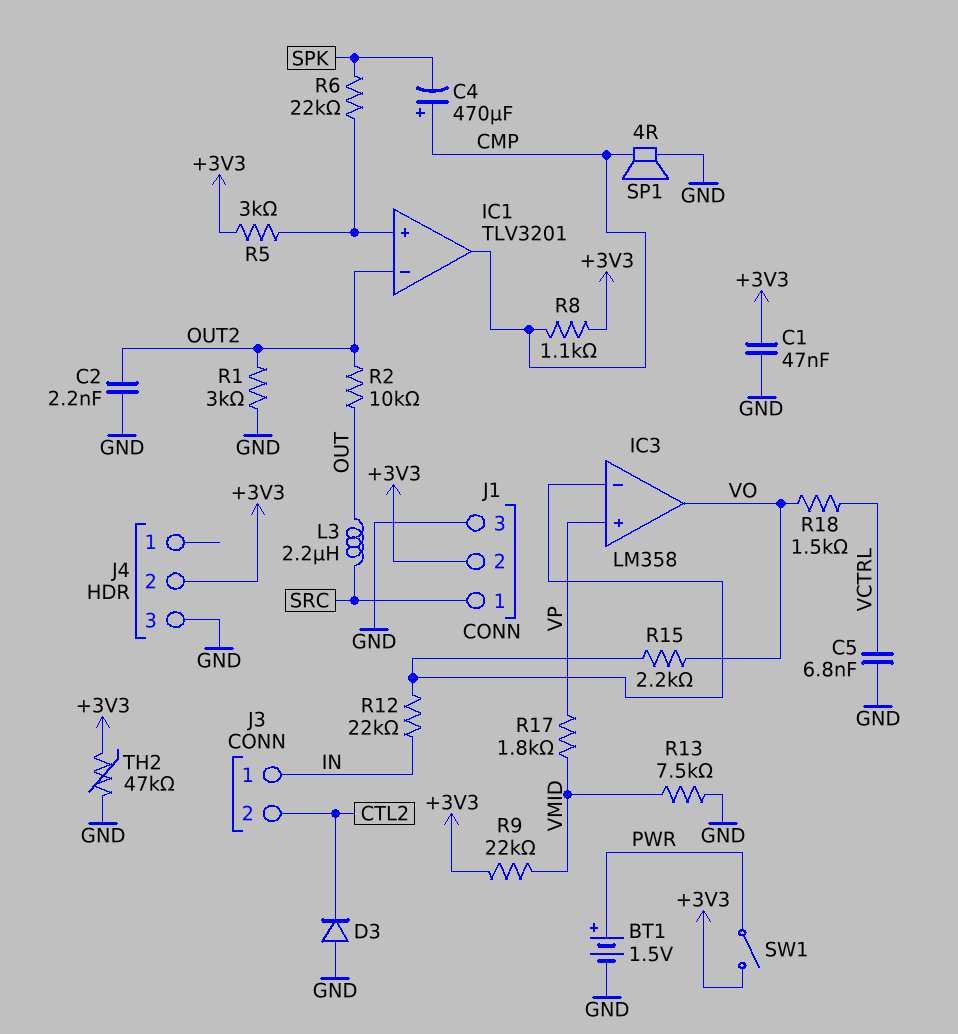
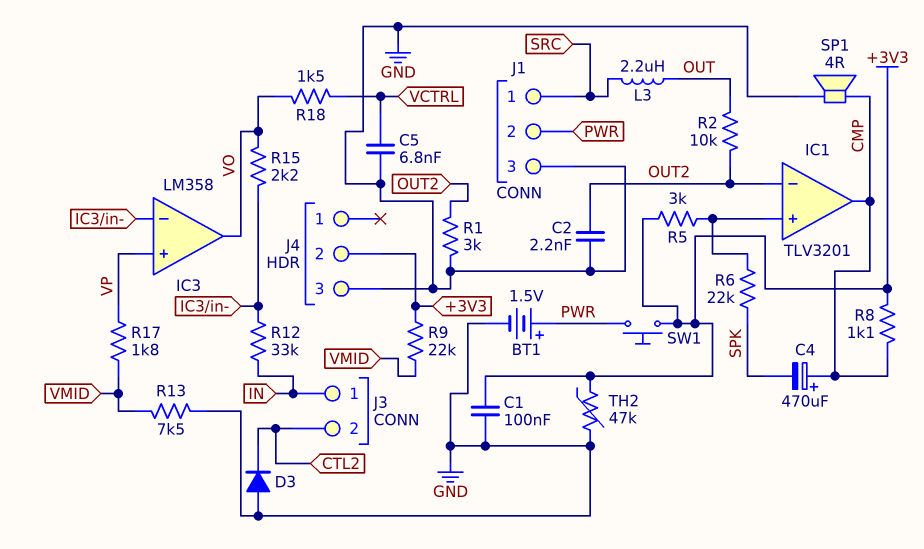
C1: 47nF (+3V3, GND) -> 100nF (+3V3, GND)
J1 pin 2: +3V3 -> PWR
R12: 22k (IC3/in-, IN) -> 33k (IC3/in-, IN)
SW1: switch (+3V3, PWR) -> button (+3V3, PWR)

